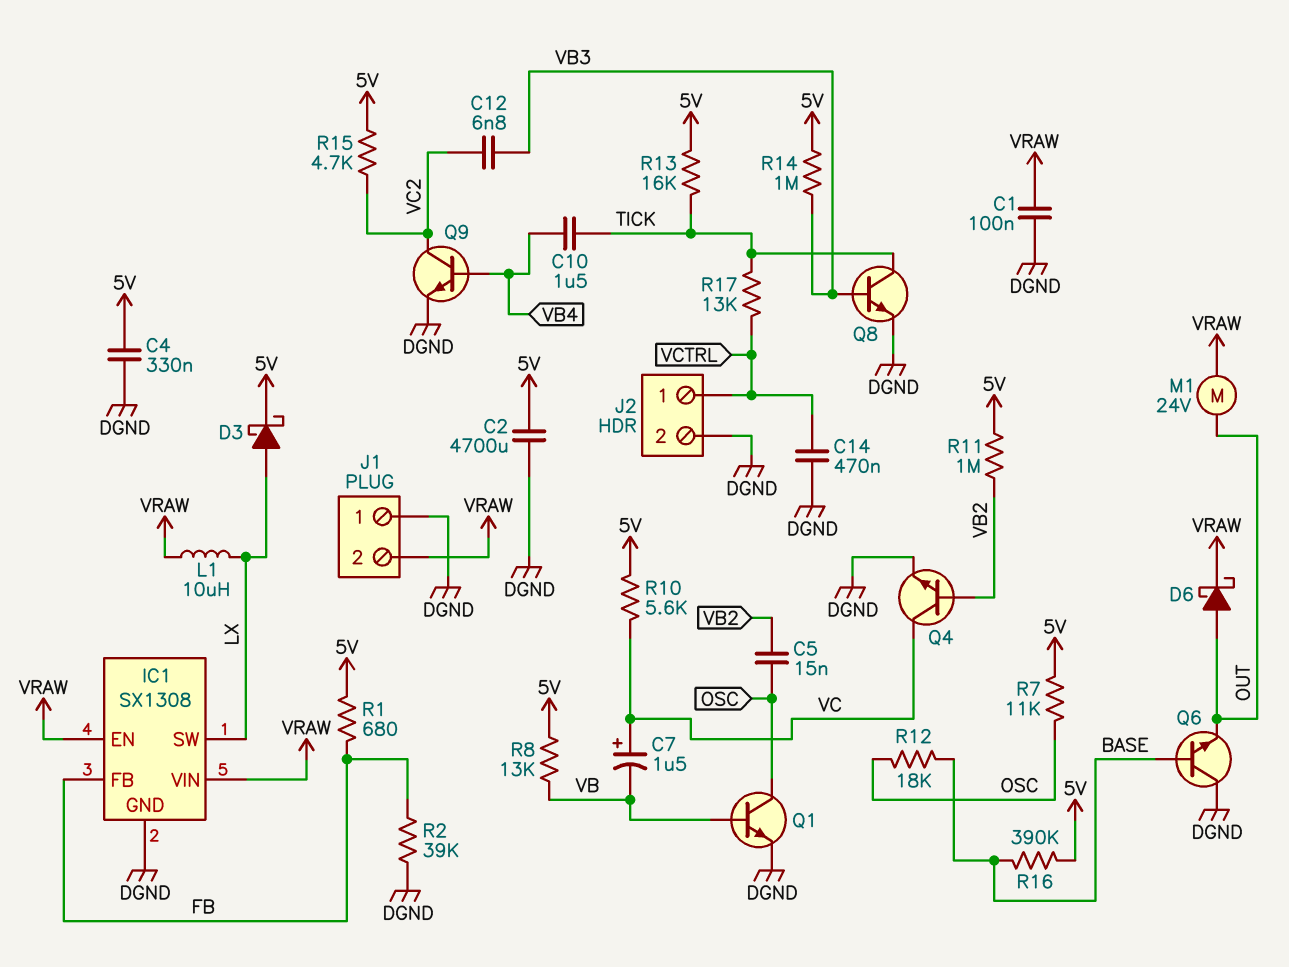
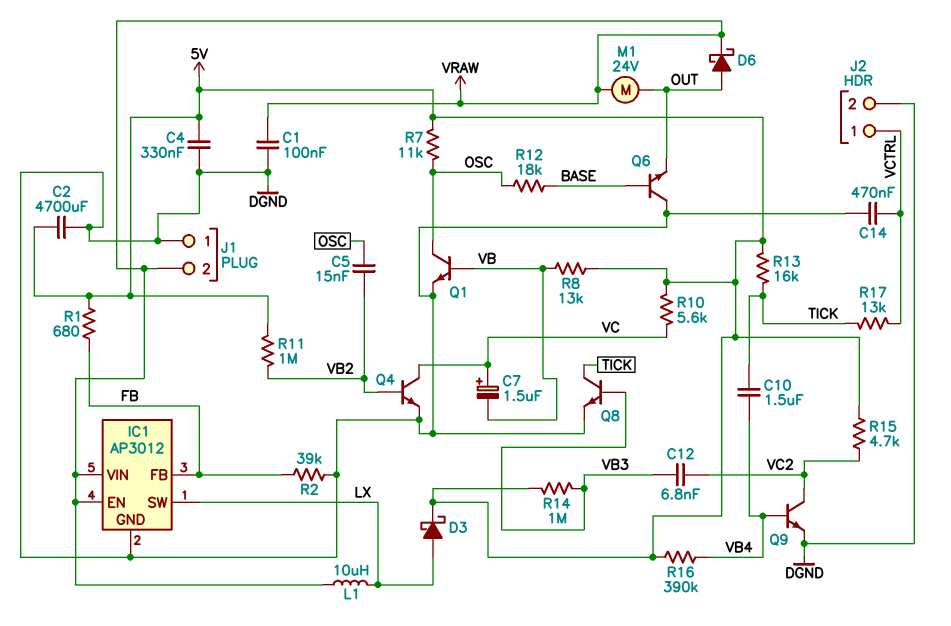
IC1: SX1308 -> AP3012
R16: 390k (5V, BASE) -> 390k (5V, VB4)

